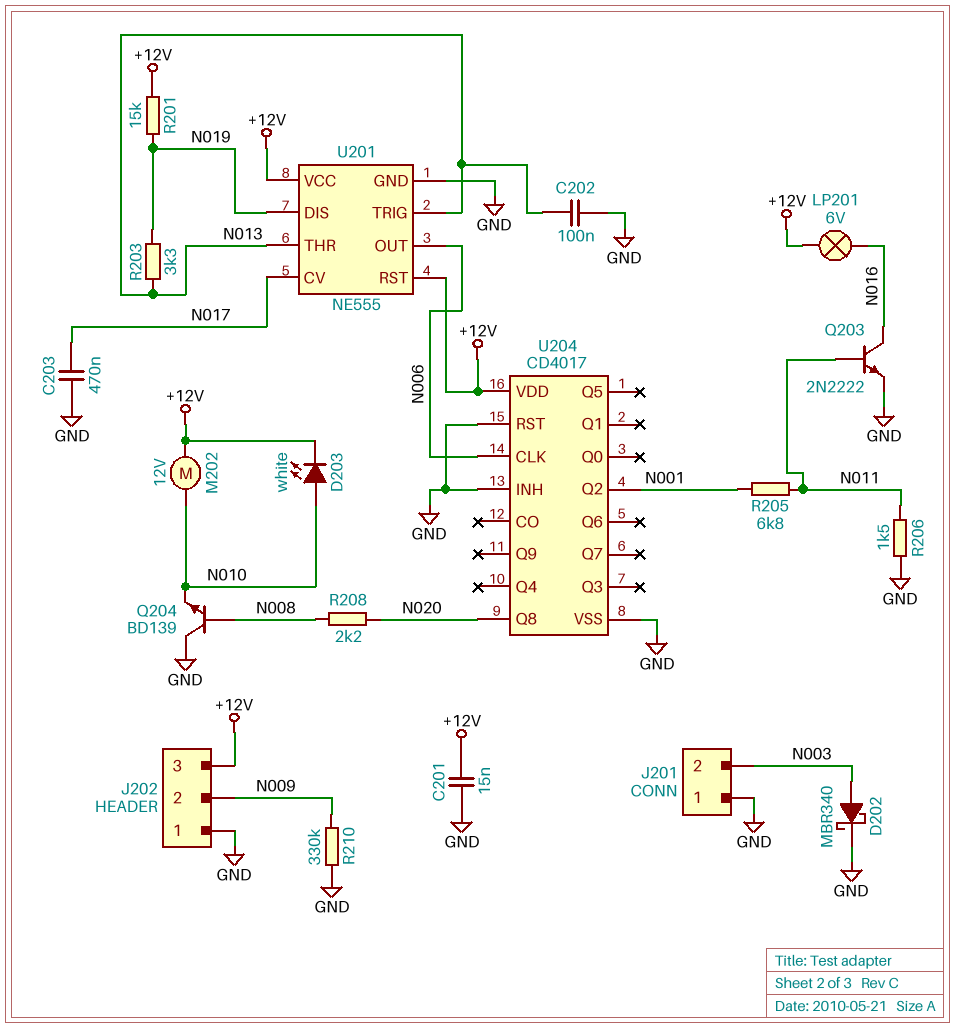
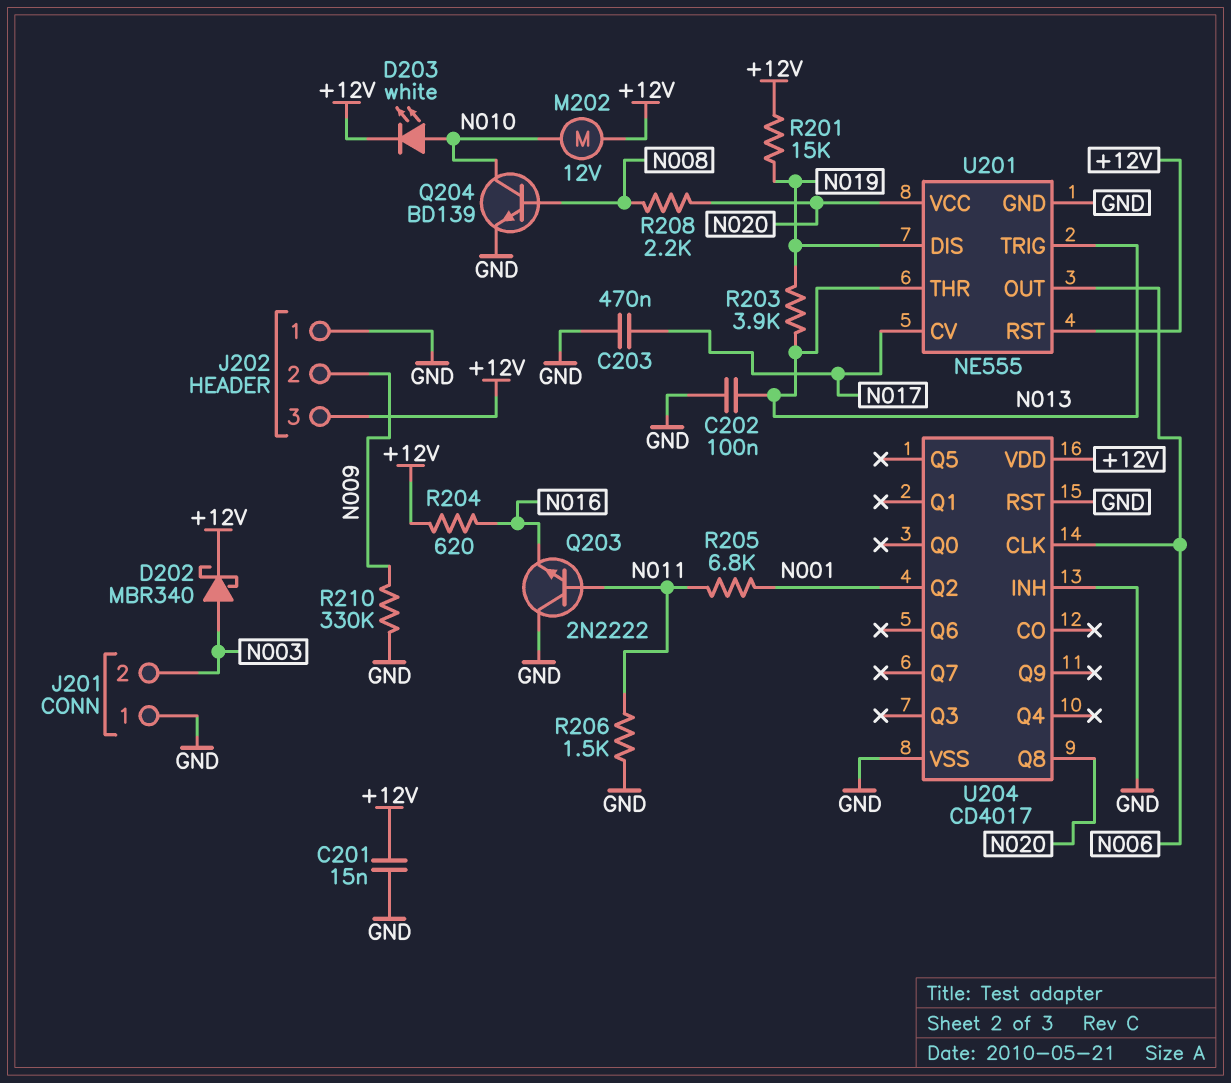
D202: schottky MBR340 (A N003, K GND) -> schottky MBR340 (A N003, K +12V)
LP201: lamp 6V (+12V, N016) -> none
Q203: NPN 2N2222 (B N011, C N016, E GND) -> NPN 2N2222 (B N011, C GND, E N016)
Q204: NPN BD139 (B N008, C GND, E N010) -> NPN BD139 (B N008, C N010, E GND)
R203: 3.3k (N013, N019) -> 3.9k (N013, N019)
R204: none -> 620 (+12V, N016)
U201 pin VCC: +12V -> N020

